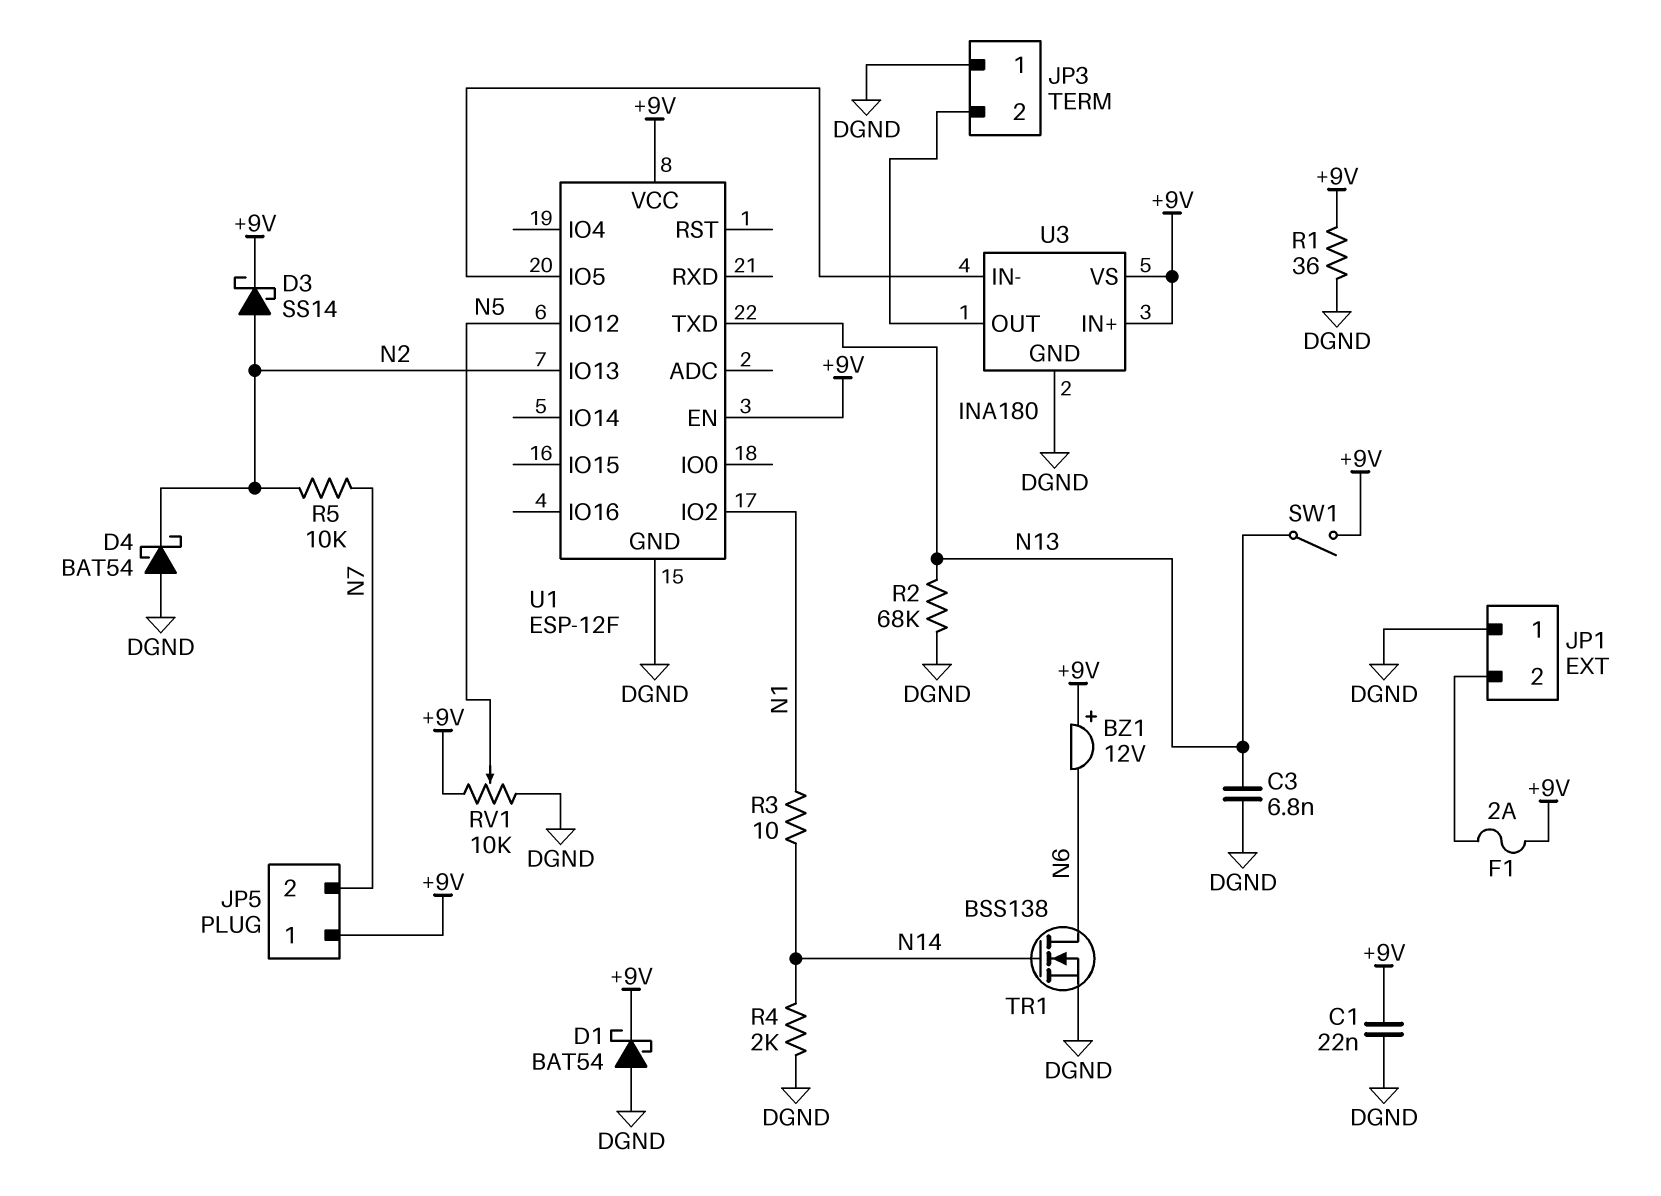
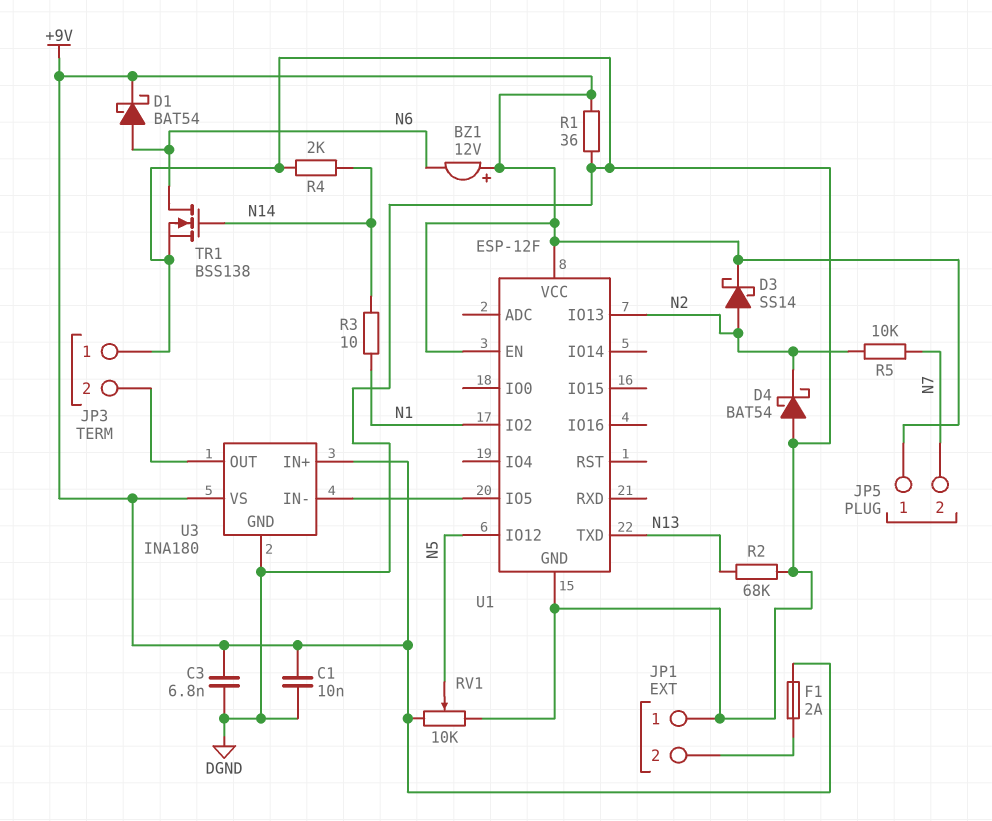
C1: 22nF (+9V, DGND) -> 10nF (+9V, DGND)
C3: 6.8nF (DGND, N13) -> 6.8nF (+9V, DGND)
D1: schottky BAT54 (A DGND, K +9V) -> schottky BAT54 (A N6, K +9V)
SW1: switch (+9V, N13) -> none

